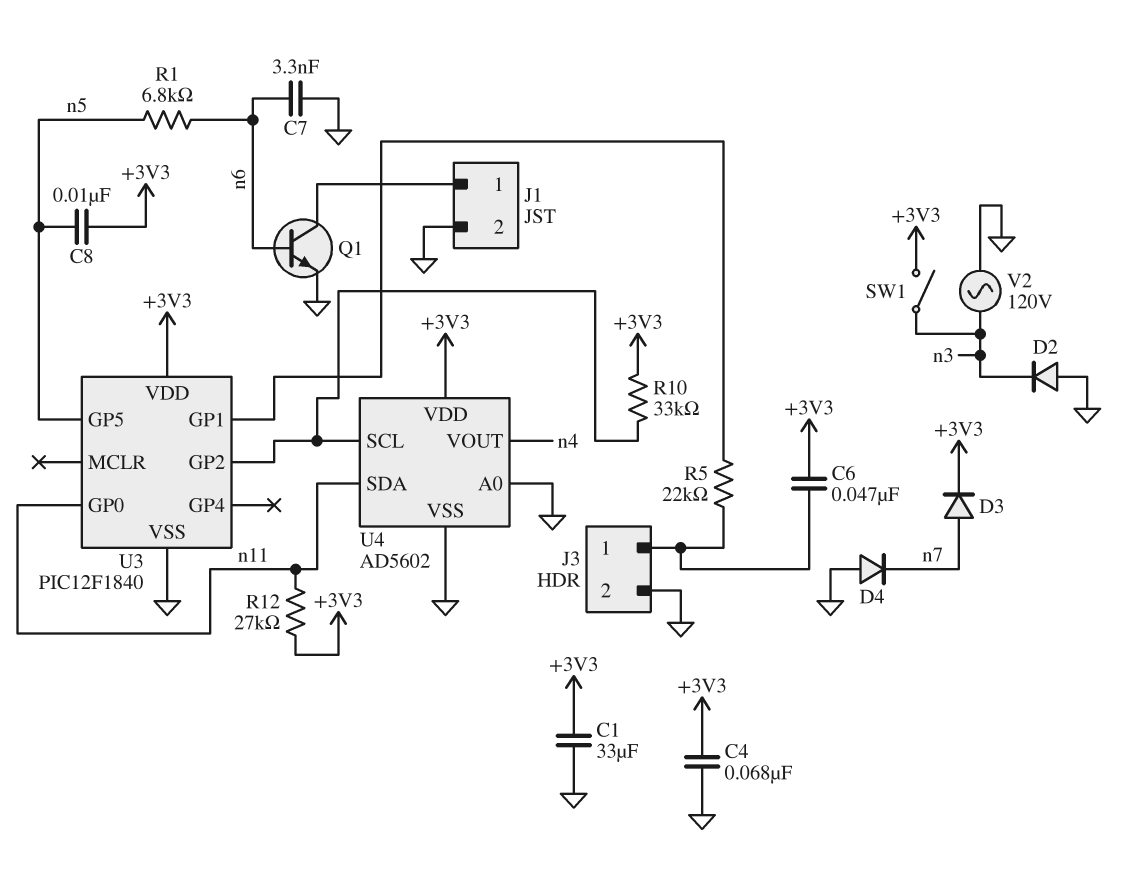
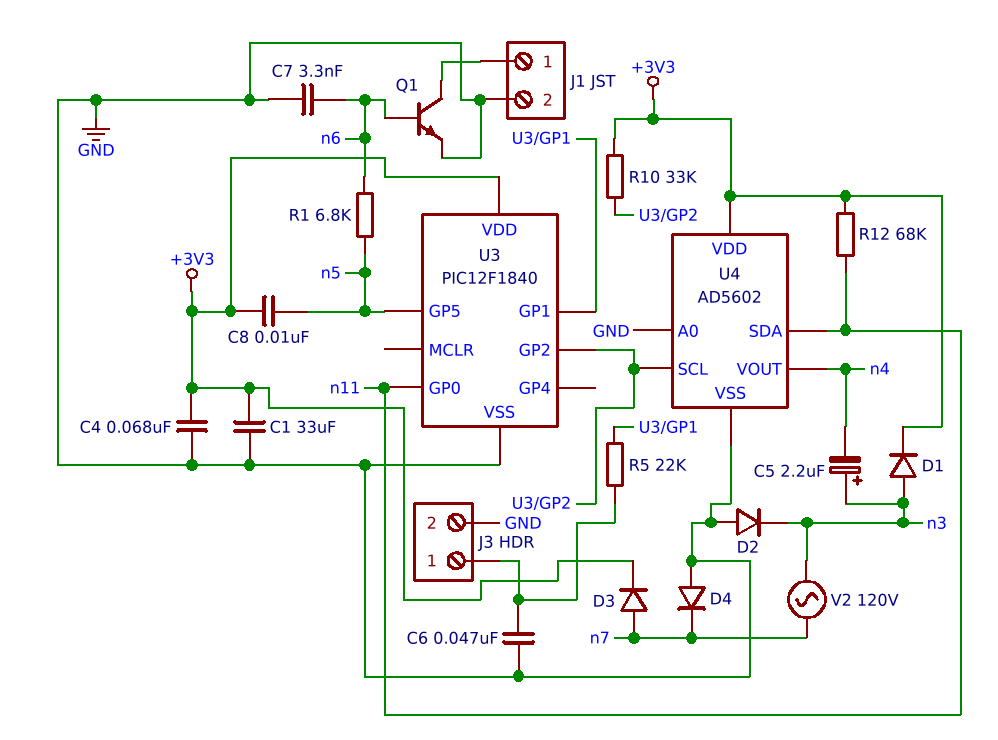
C5: none -> 2.2uF (plus n3, minus n4)
C6: 47nF (+3V3, J3/1) -> 47nF (GND, J3/1)
D1: none -> diode (A n3, K +3V3)
R12: 27k (+3V3, n11) -> 68k (+3V3, n11)
SW1: switch (+3V3, n3) -> none
V2: AC 120V (GND, n3) -> AC 120V (n3, n7)

